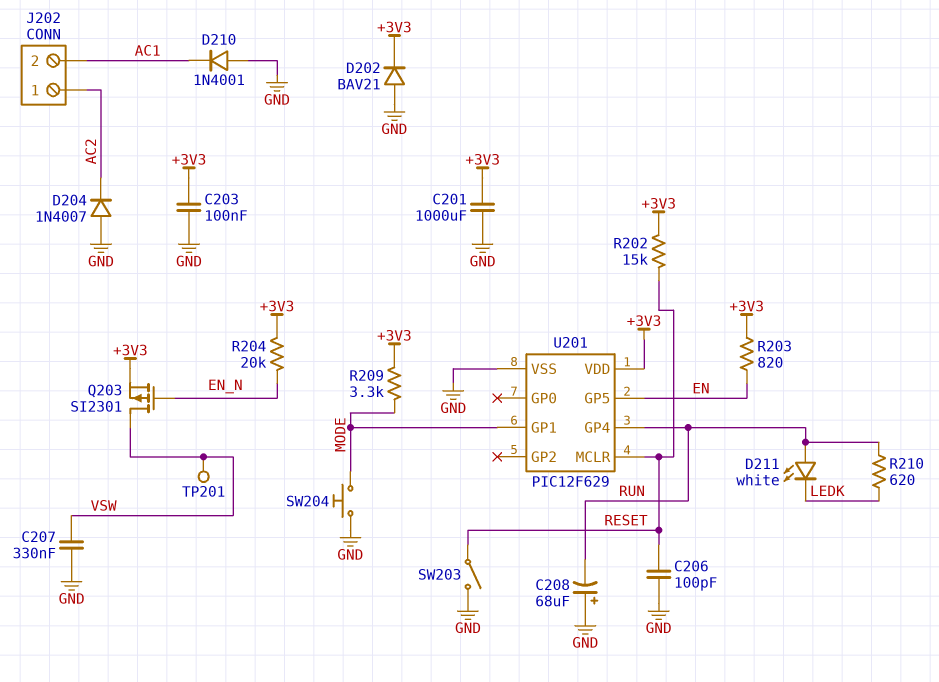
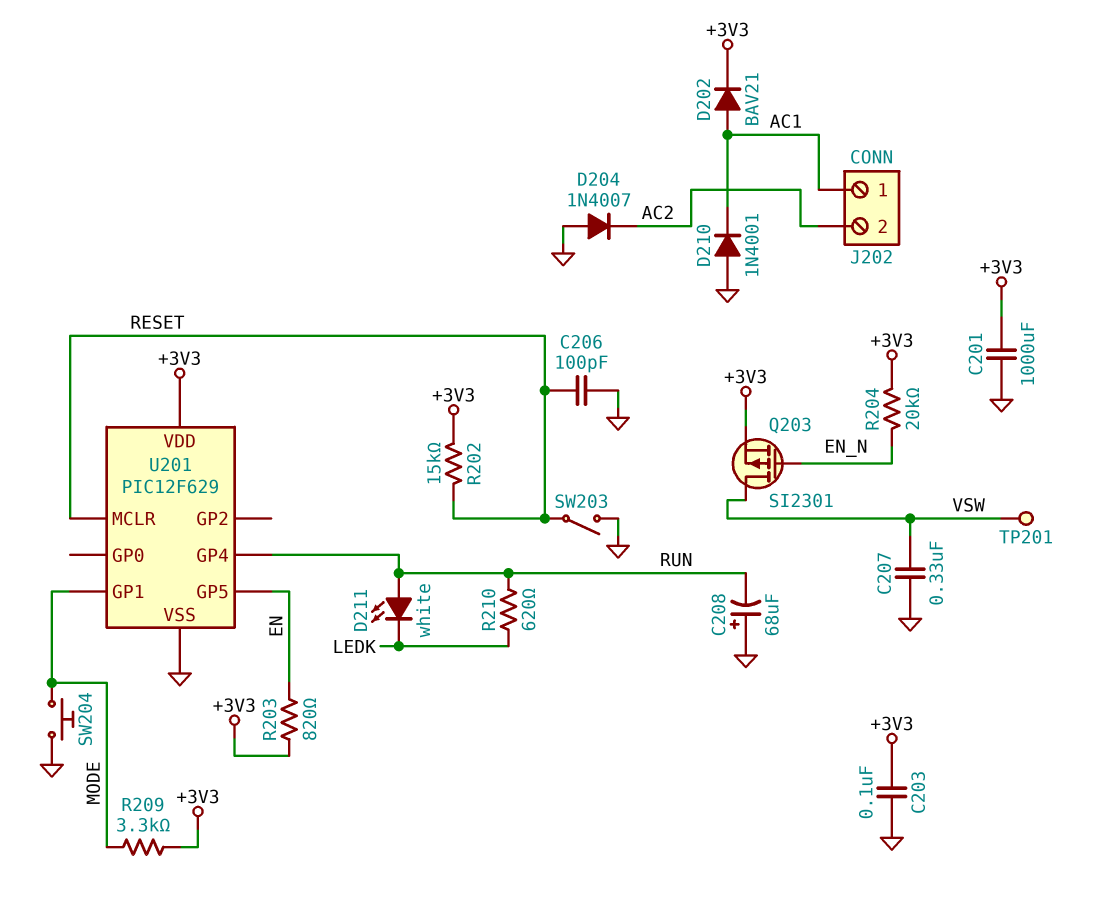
D202: diode BAV21 (A GND, K +3V3) -> diode BAV21 (A AC1, K +3V3)
J202 pin 1: AC2 -> AC1
J202 pin 2: AC1 -> AC2

